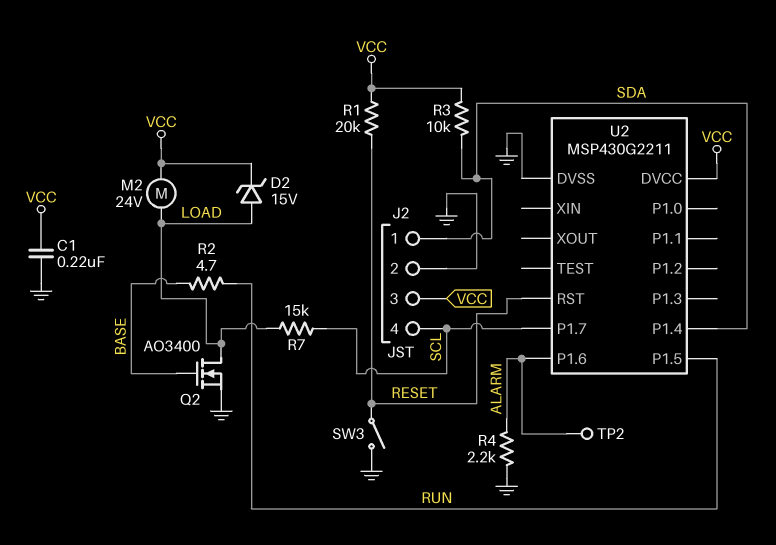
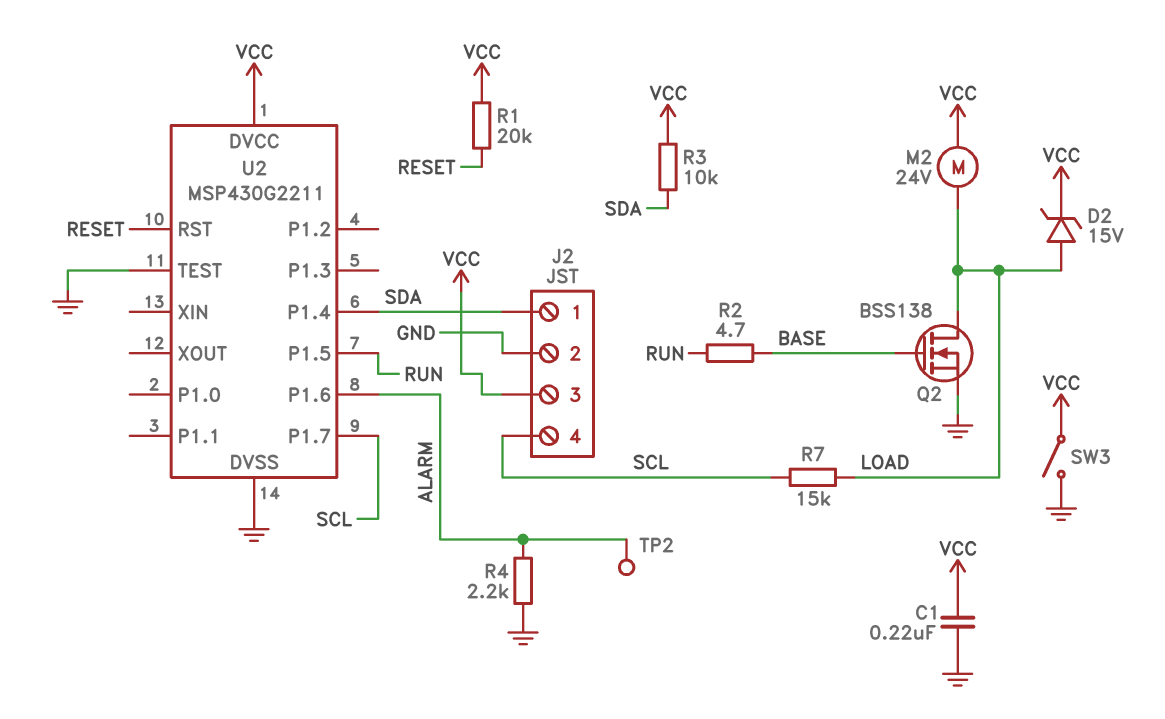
Q2: NMOS AO3400 (G BASE, D LOAD, S GND) -> NMOS BSS138 (G BASE, D LOAD, S GND)
SW3: switch (GND, RESET) -> switch (GND, VCC)
U2 pin TEST: none -> GND

